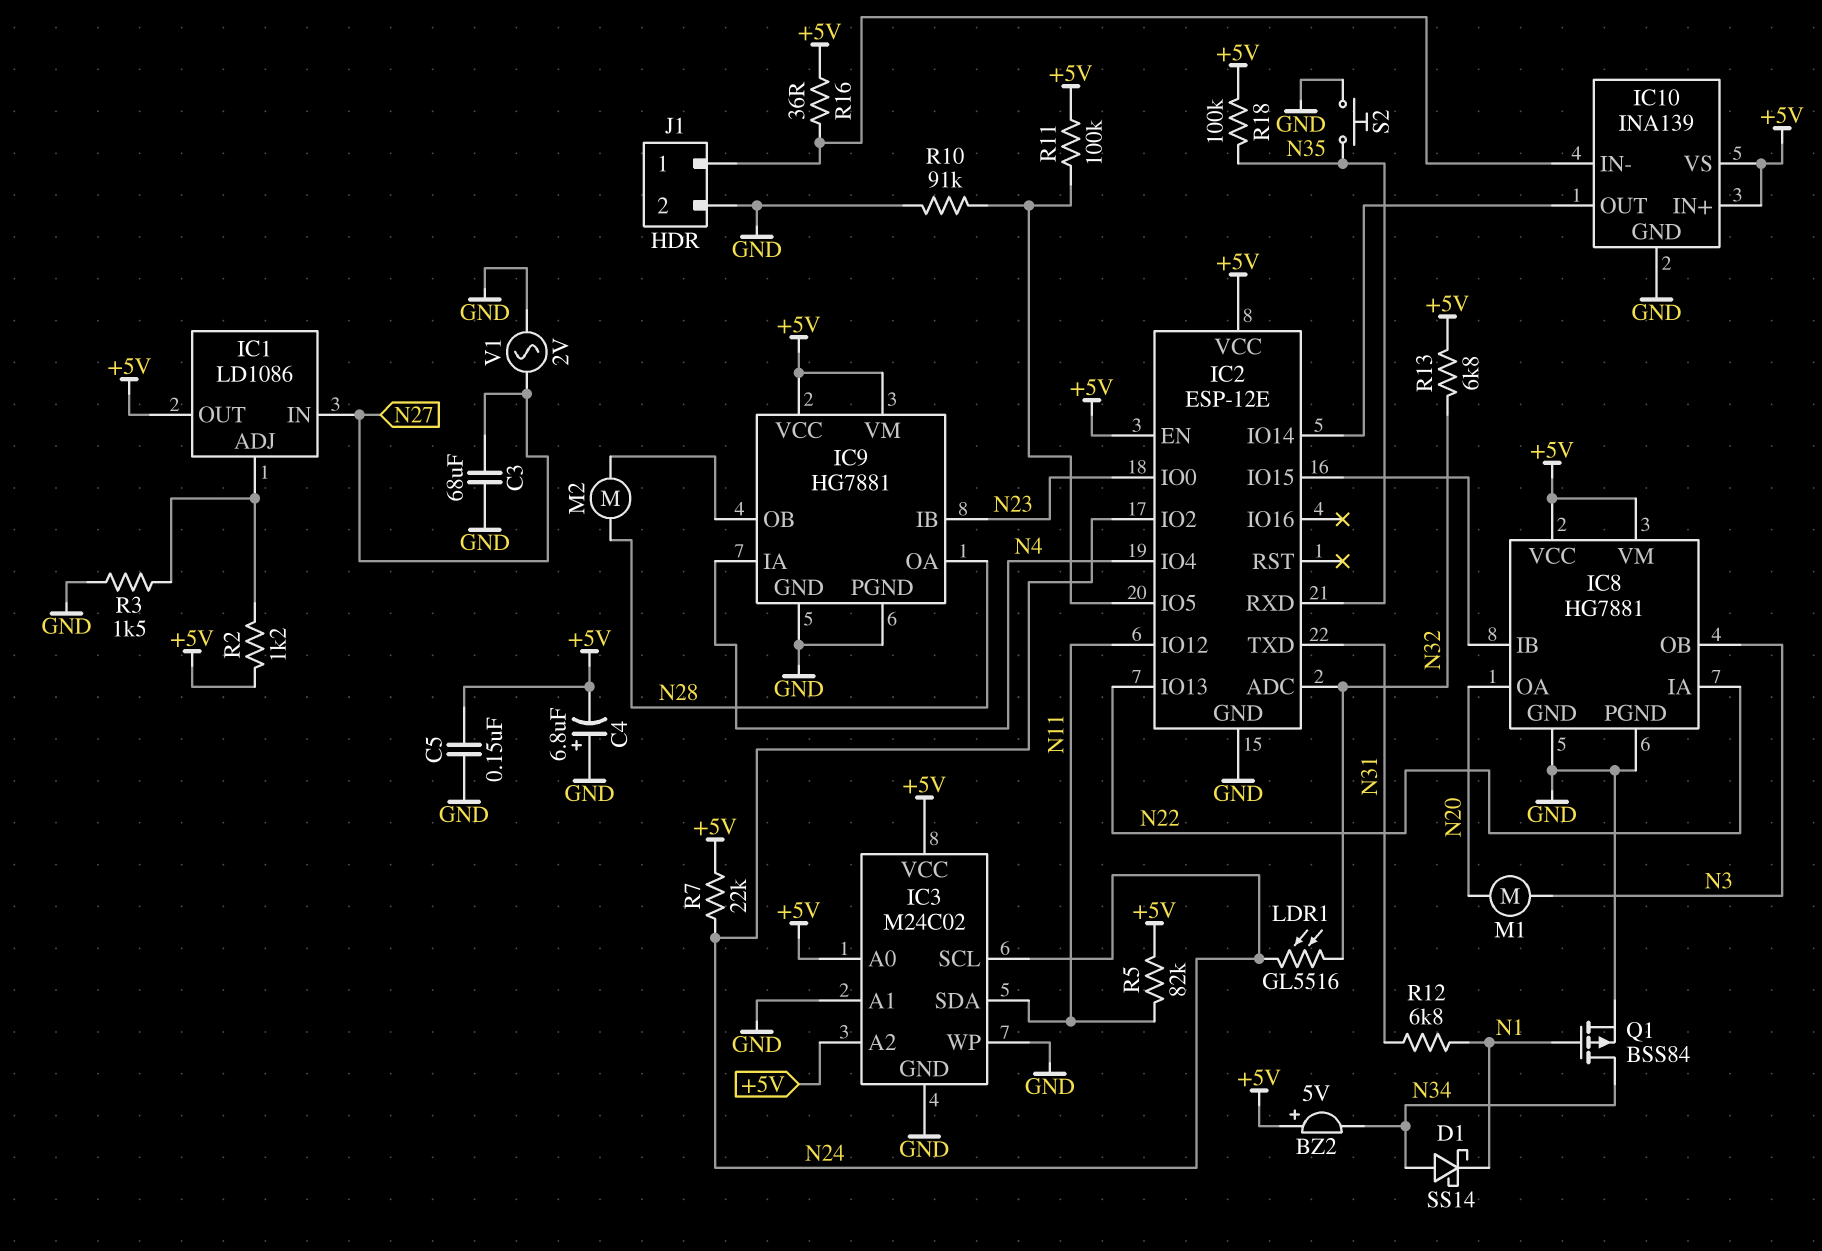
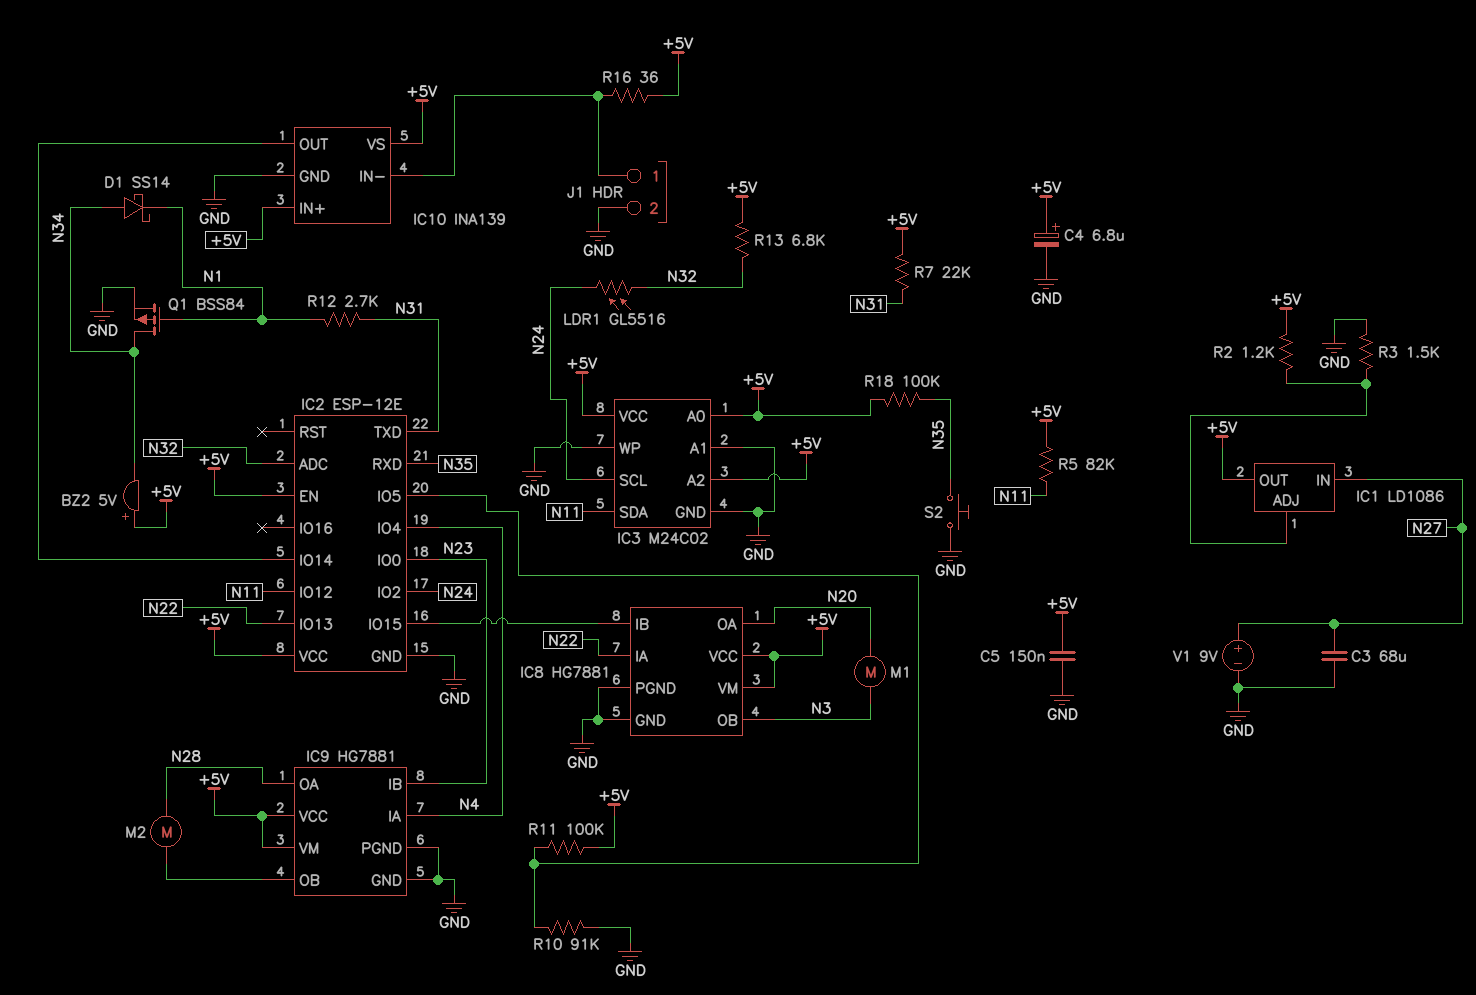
C4: 6.8uF (plus GND, minus +5V) -> 6.8uF (plus +5V, minus GND)
R7: 22k (+5V, N24) -> 22k (+5V, N31)
R12: 6.8k (N1, N31) -> 2.7k (N1, N31)
V1: AC 2V (GND, N27) -> 9V (plus N27, minus GND)

